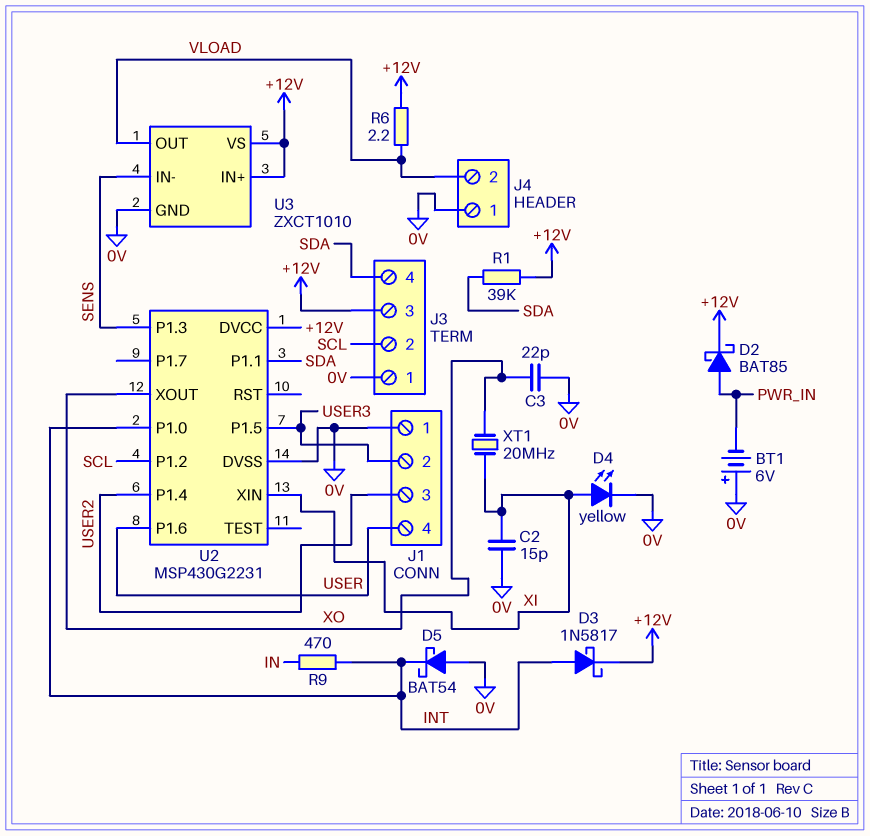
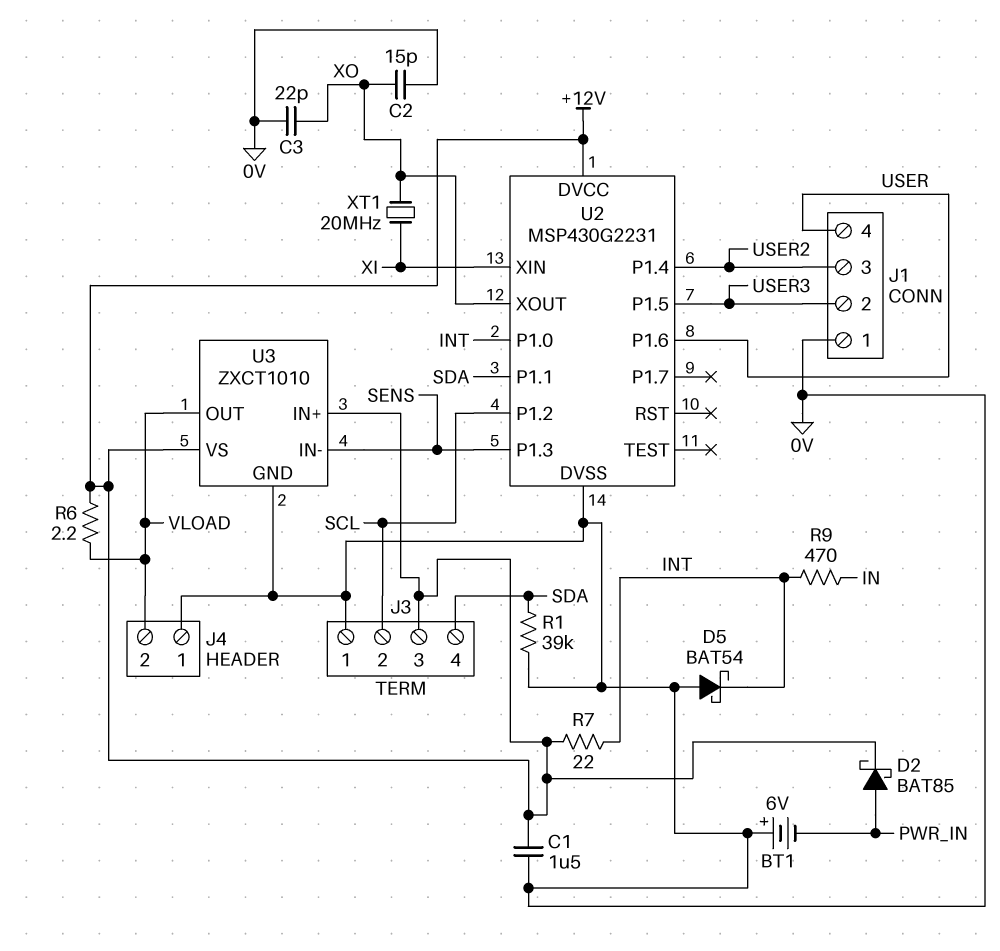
C1: none -> 1.5uF (+12V, 0V)
C2: 15pF (0V, XI) -> 15pF (0V, XO)
D3: schottky 1N5817 (A INT, K +12V) -> none
D4: LED yellow (A XI, K 0V) -> none
R1: 39k (+12V, SDA) -> 39k (0V, SDA)
R7: none -> 22 (+12V, INT)

